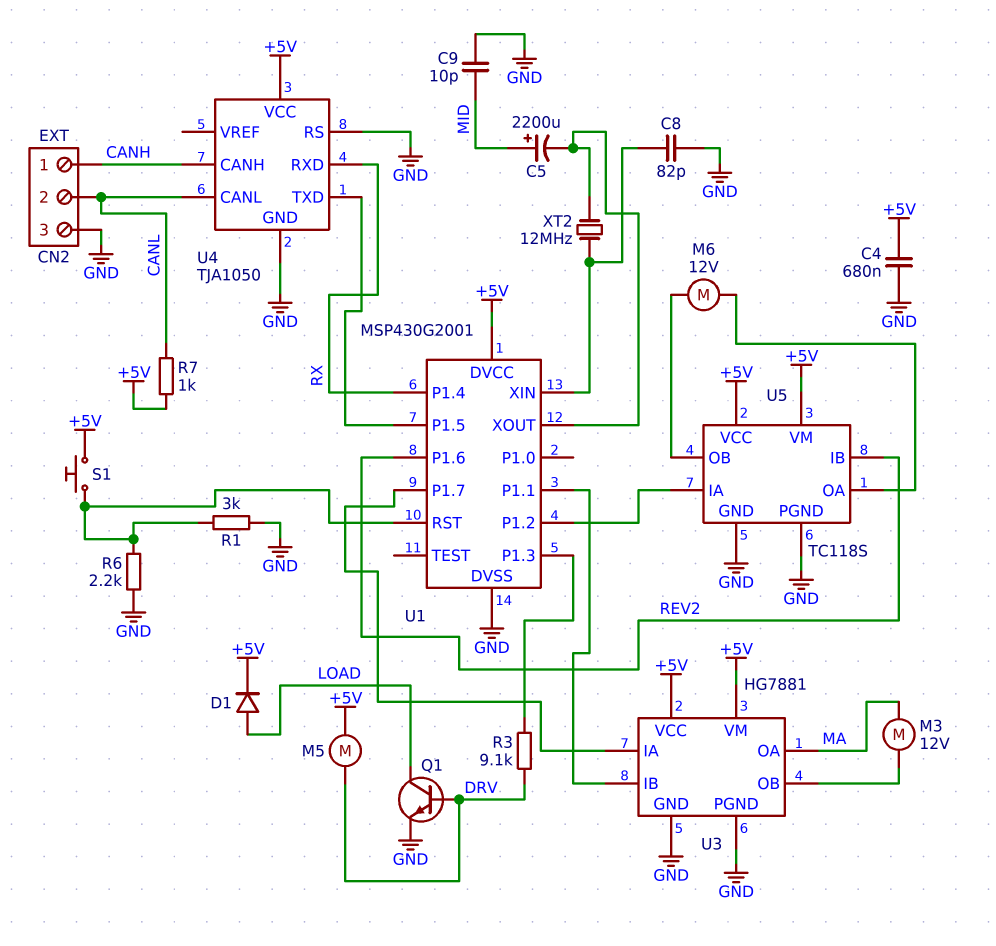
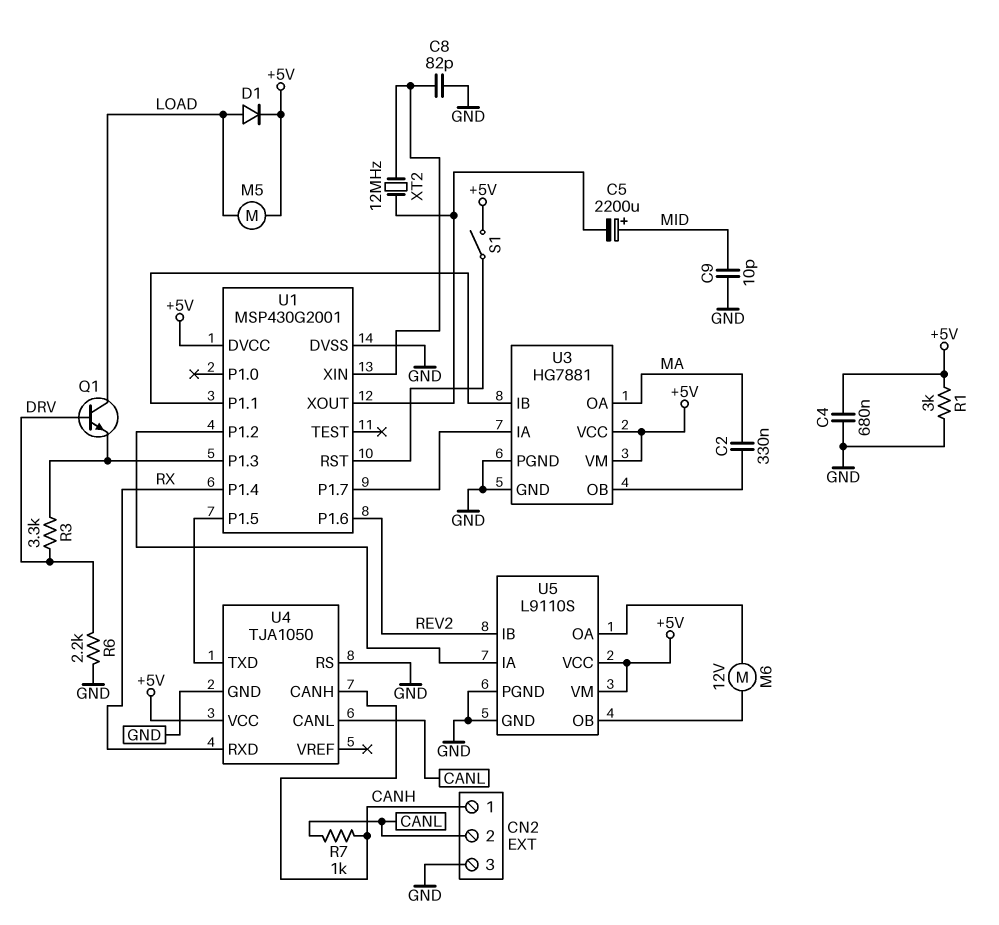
C2: none -> 330nF (MA, U3/OB)
M3: motor 12V (MA, U3/OB) -> none
M5: motor (+5V, DRV) -> motor (+5V, LOAD)
Q1: NPN (B DRV, C LOAD, E GND) -> NPN (B DRV, C LOAD, E U1/P1.3)
R1: 3k (GND, U1/RST) -> 3k (+5V, GND)
R3: 9.1k (DRV, U1/P1.3) -> 3.3k (DRV, U1/P1.3)
R6: 2.2k (GND, U1/RST) -> 2.2k (DRV, GND)
R7: 1k (+5V, CANL) -> 1k (CANH, CANL)
S1: button (+5V, U1/RST) -> switch (+5V, U1/RST)
U5: TC118S -> L9110S

